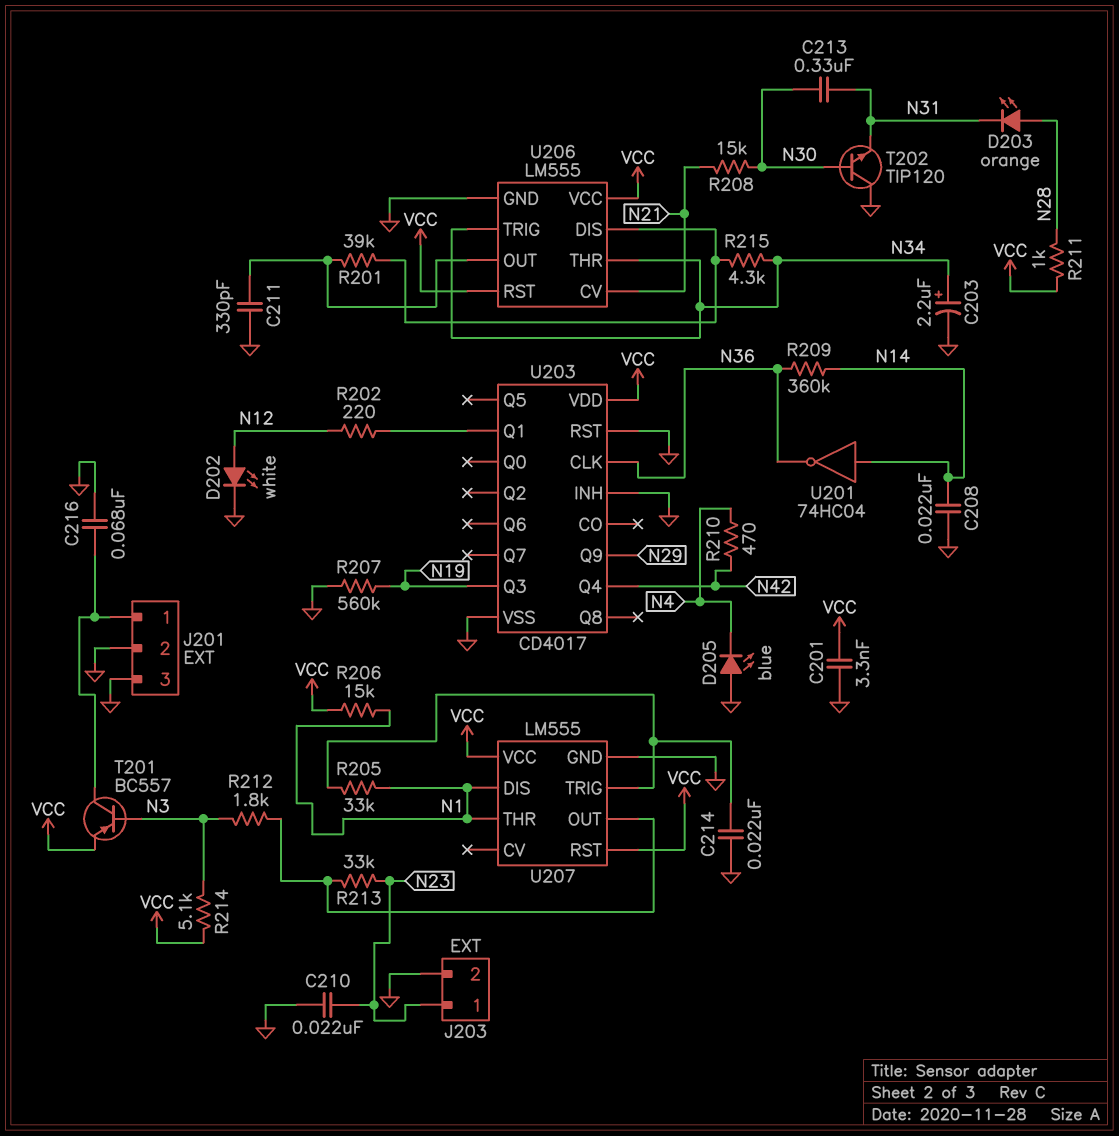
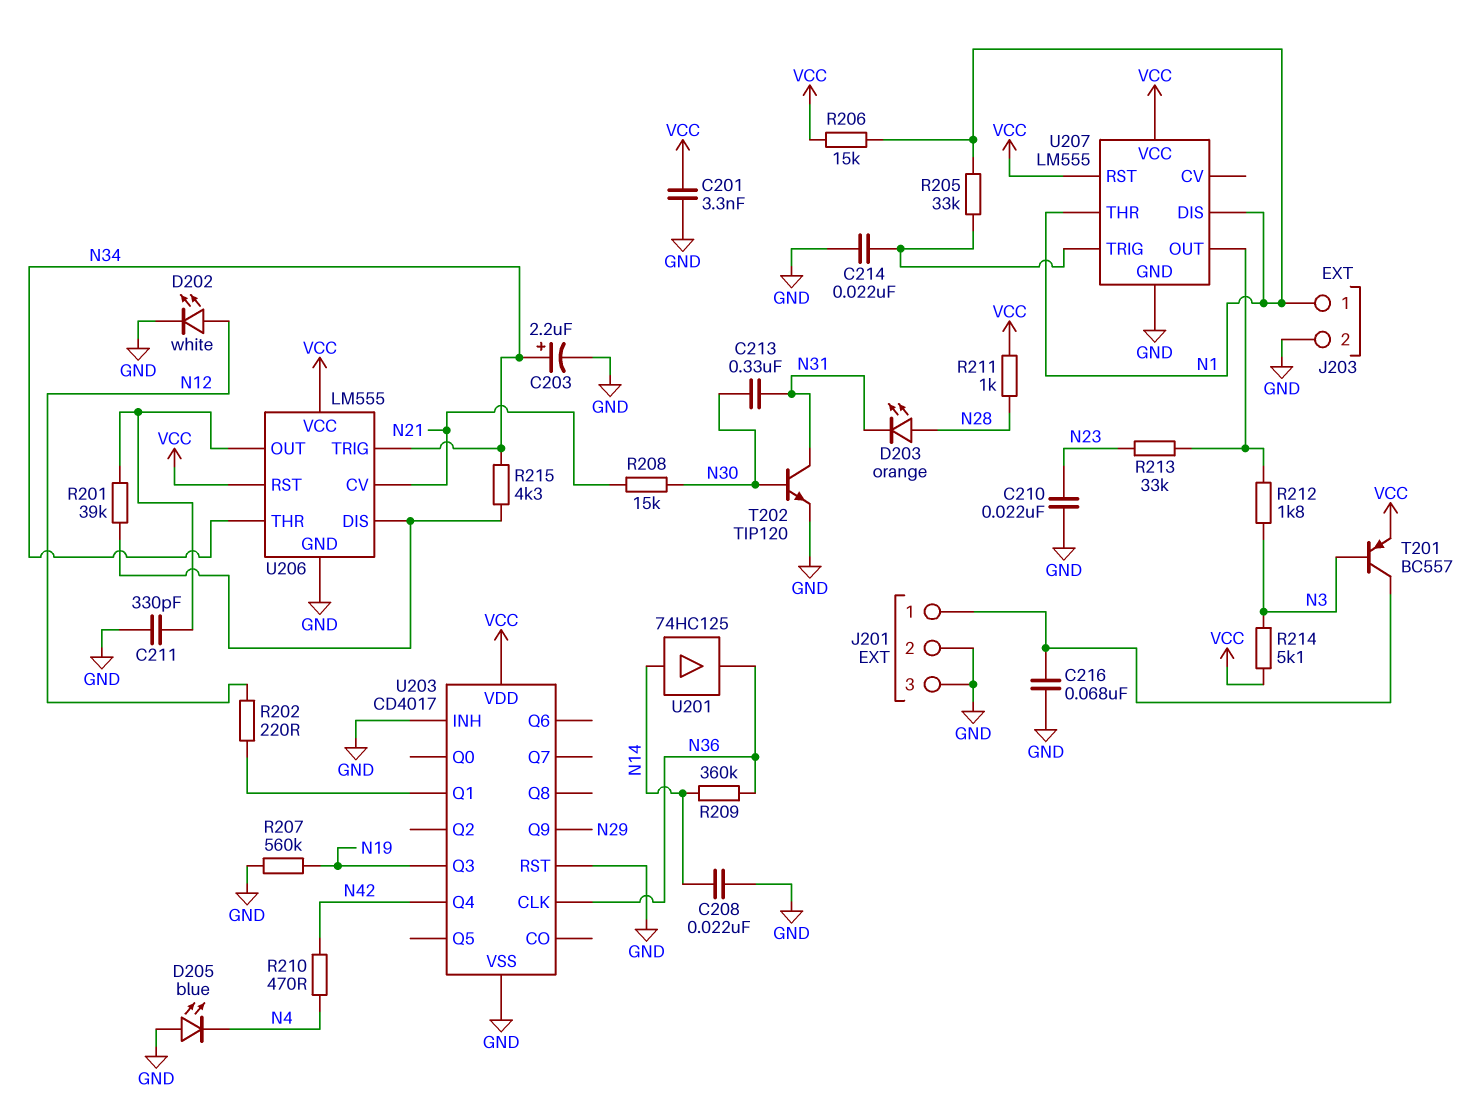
J203 pin 1: N23 -> N1
T202: NPN TIP120 (B N30, C GND, E N31) -> NPN TIP120 (B N30, C N31, E GND)
U201: NOT 74HC04 (in N14, out N36) -> buffer 74HC125 (in N14, out N36)

